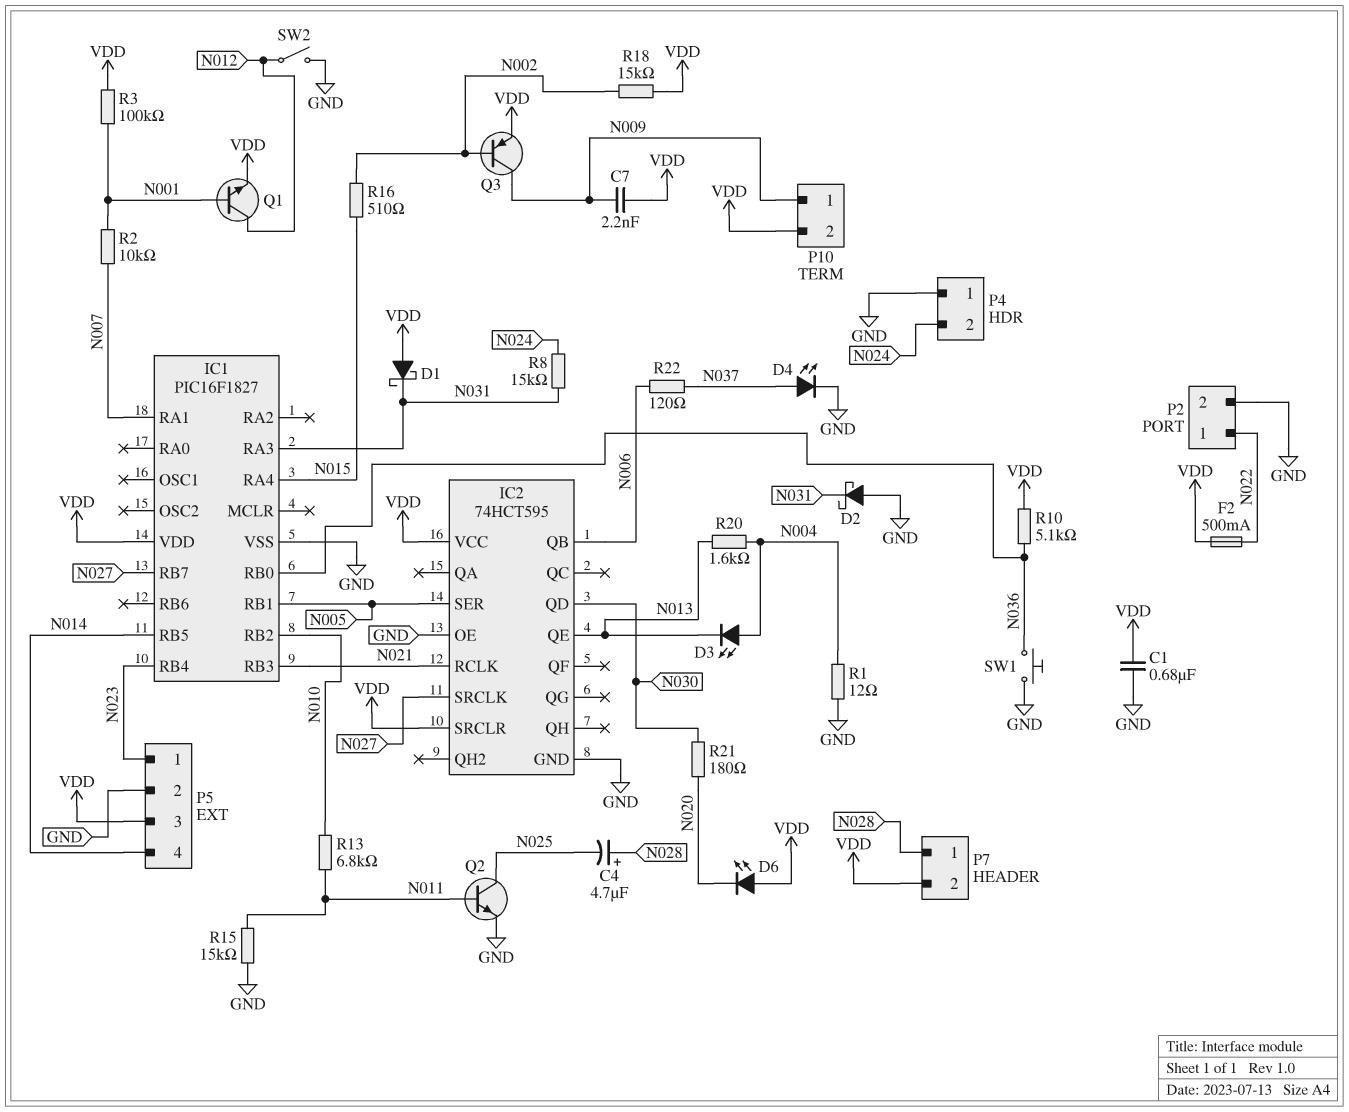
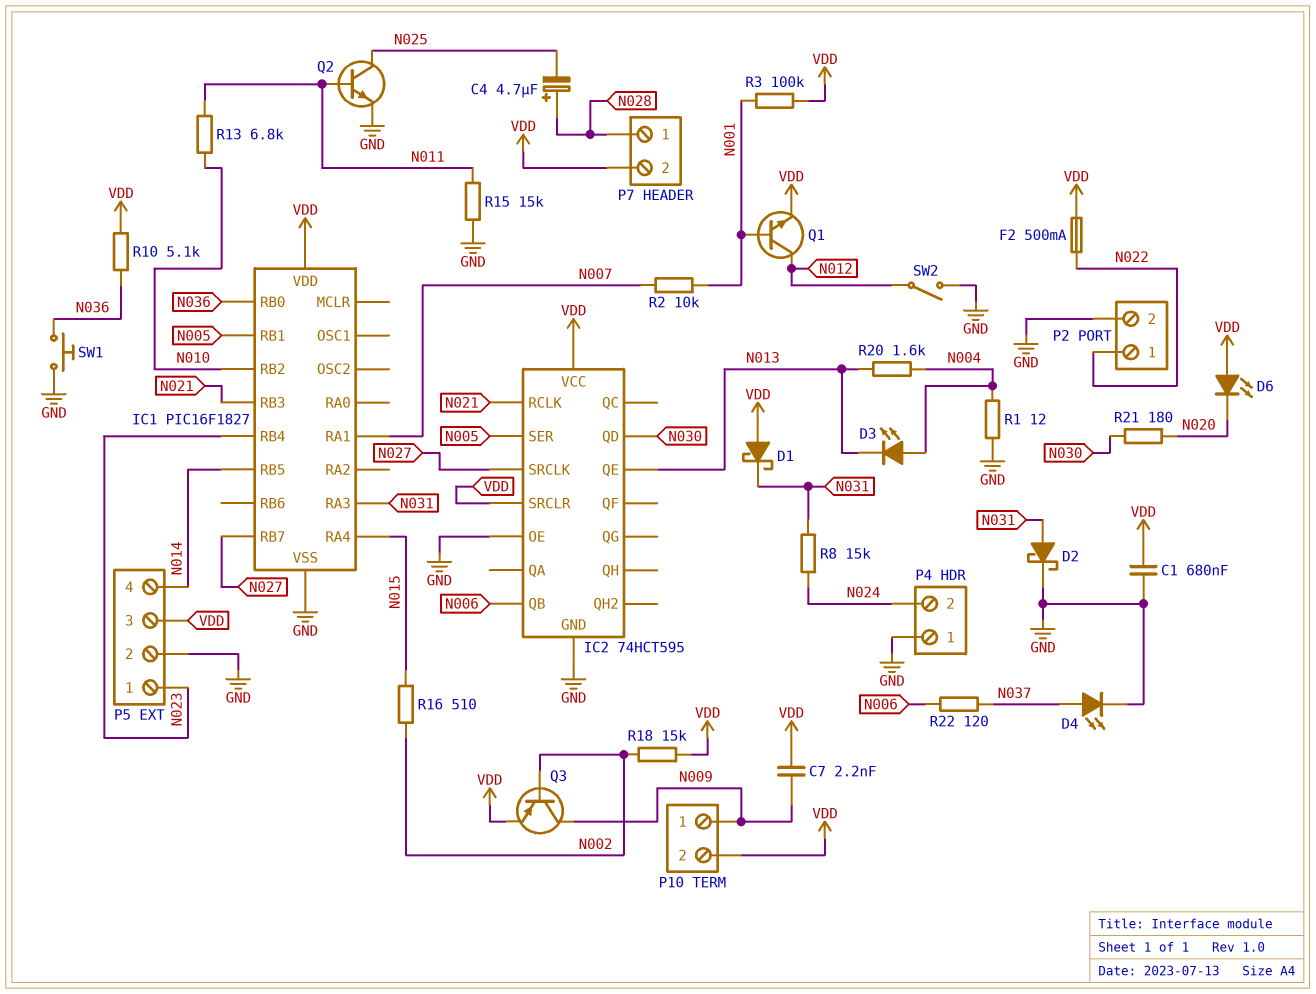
D2: schottky (A GND, K N031) -> schottky (A N031, K GND)

